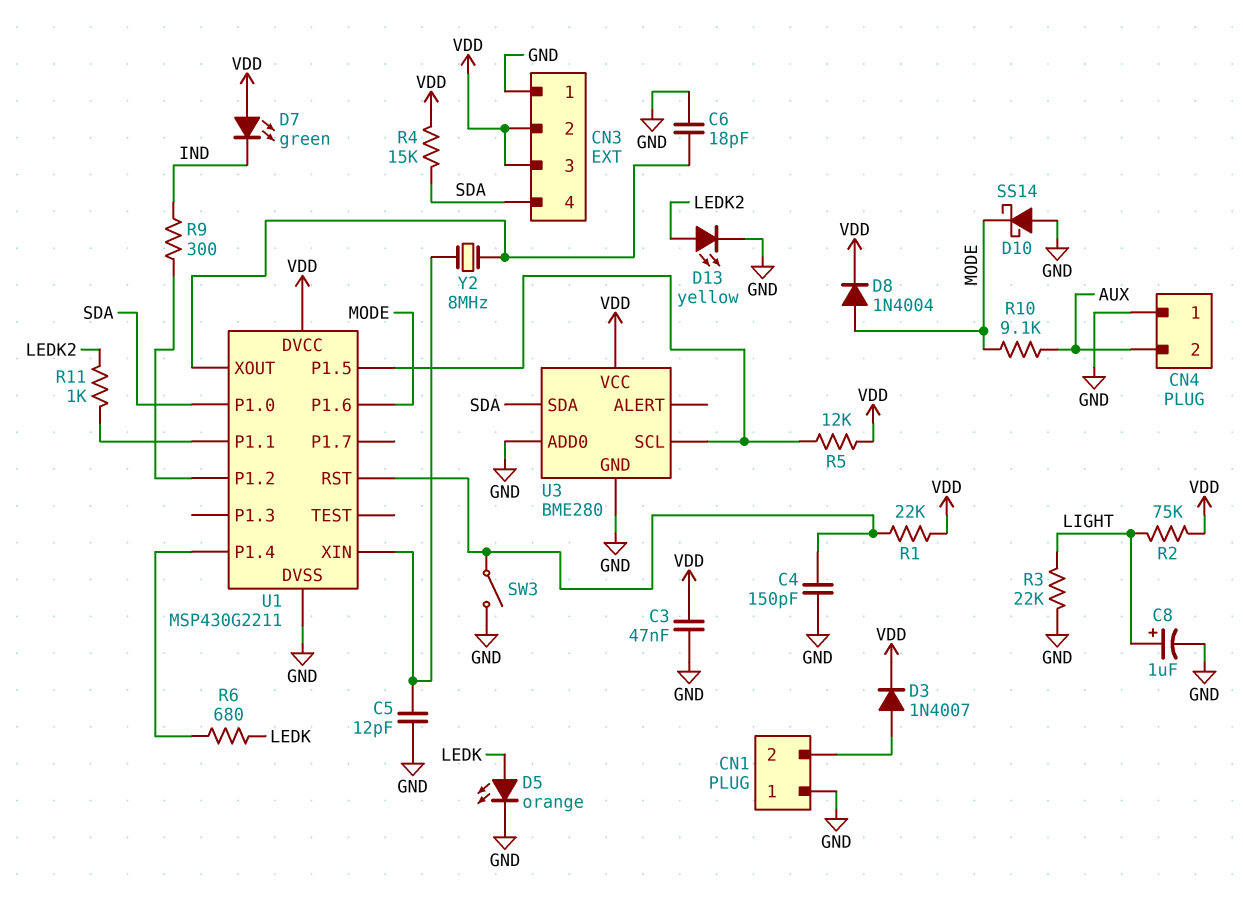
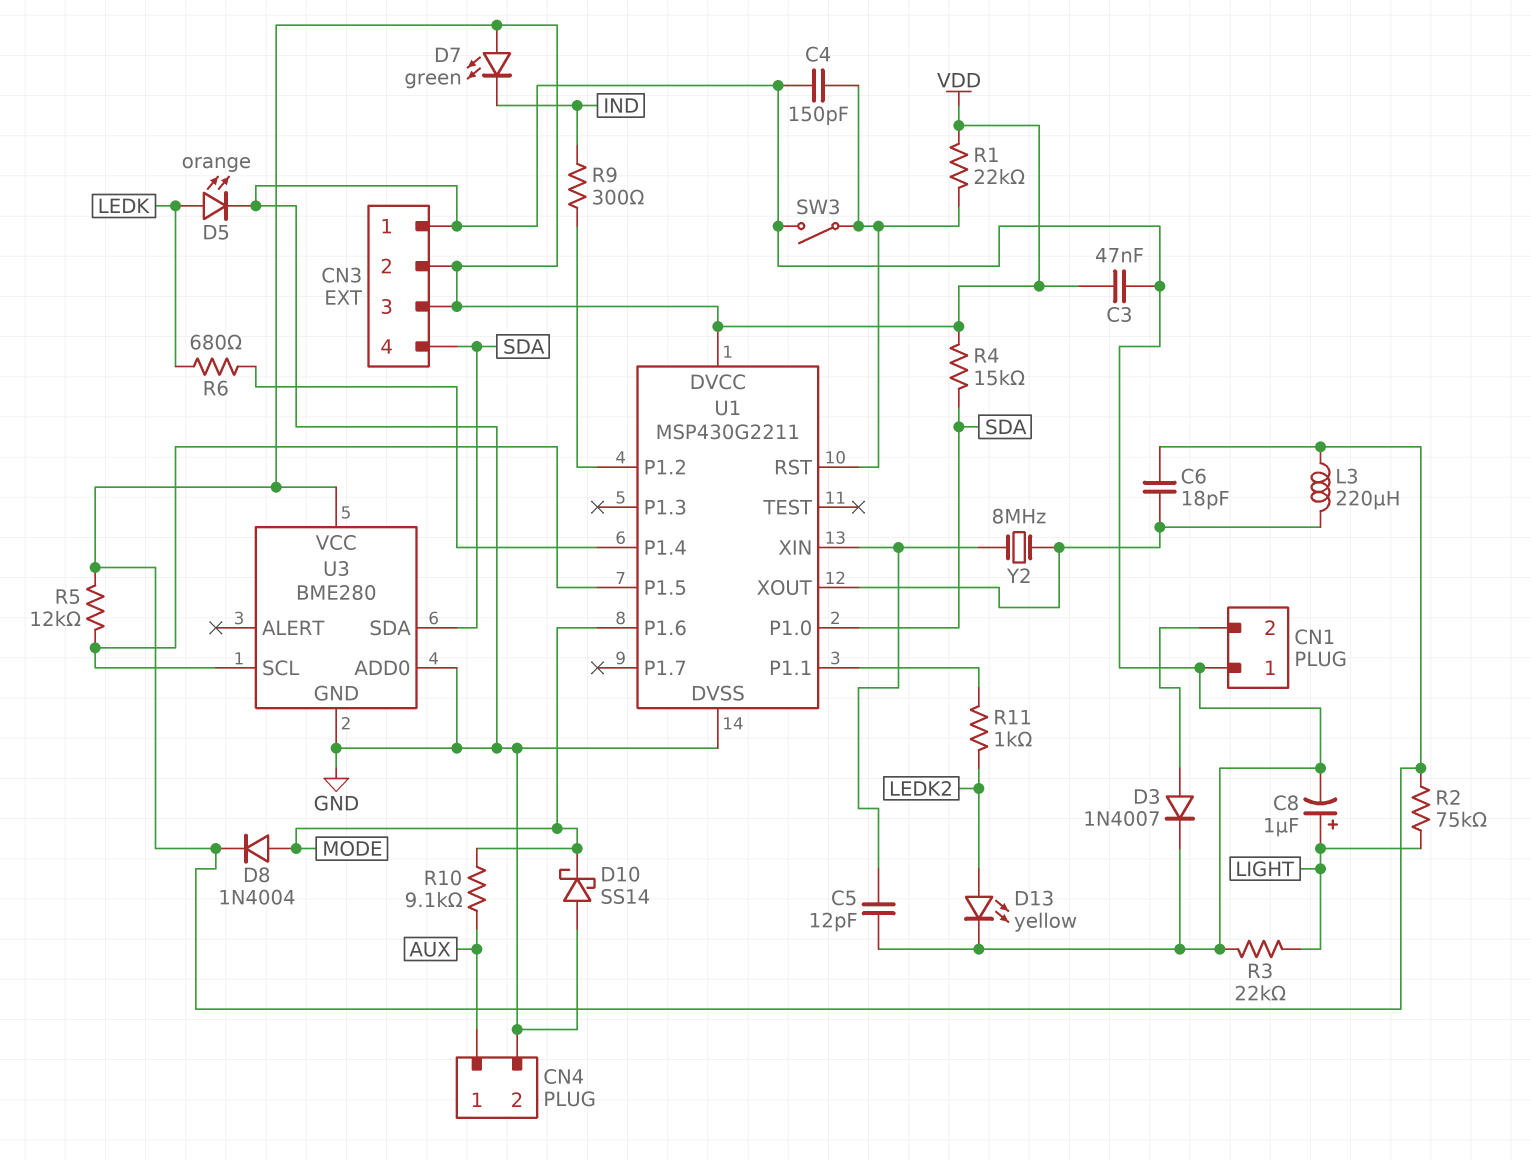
C6: 18pF (GND, U1/XOUT) -> 18pF (U1/XOUT, VDD)
CN4 pin 1: GND -> AUX
CN4 pin 2: AUX -> GND
D3: diode 1N4007 (A CN1/2, K VDD) -> diode 1N4007 (A CN1/2, K GND)
L3: none -> 220uH (U1/XOUT, VDD)

